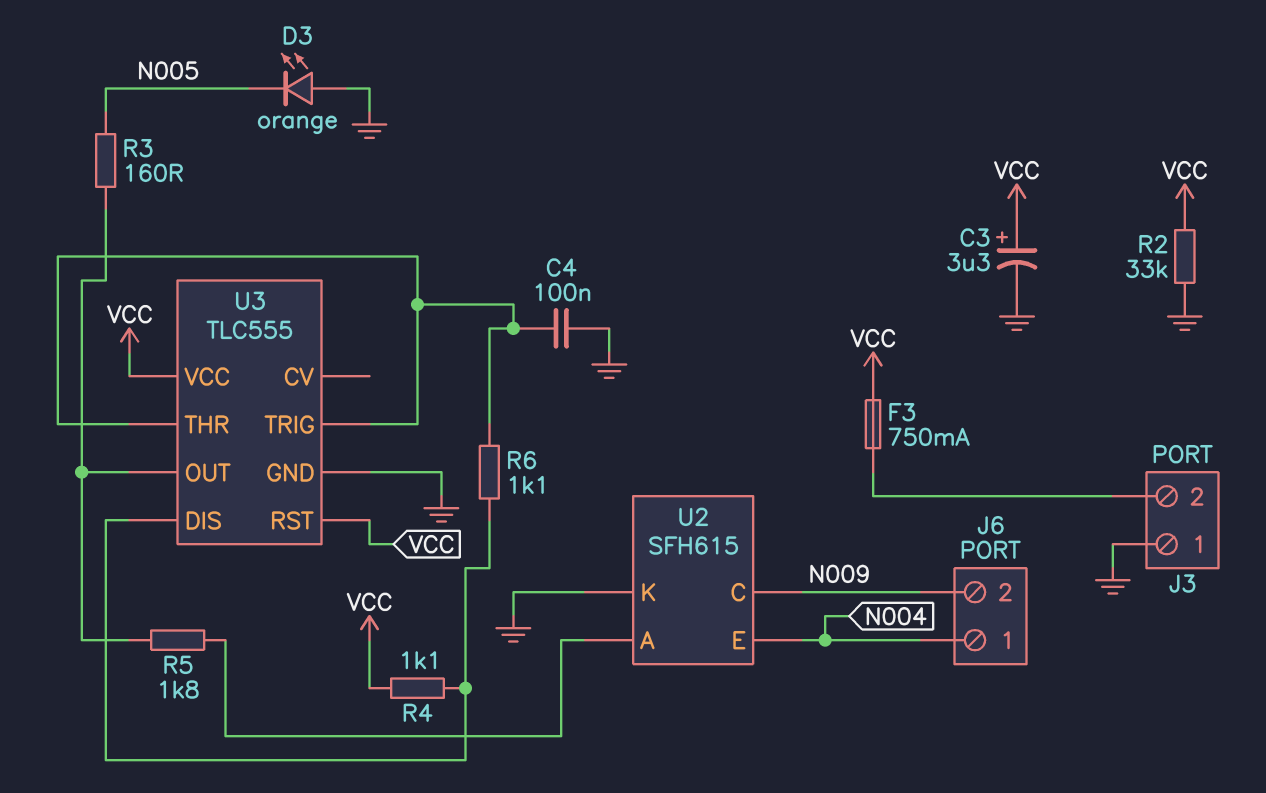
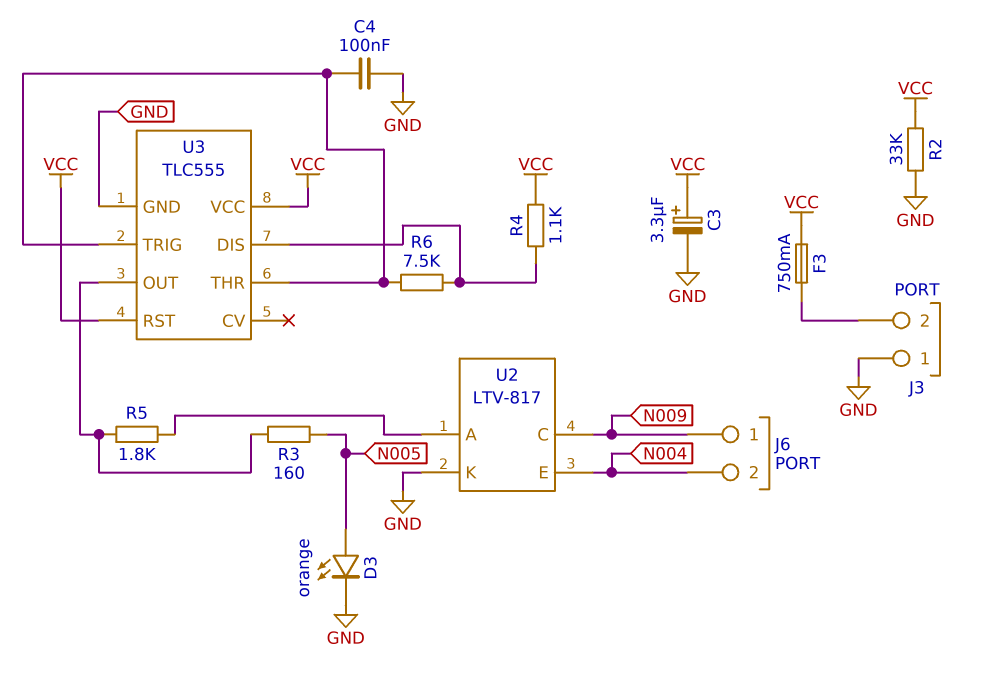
D3: LED orange (A GND, K N005) -> LED orange (A N005, K GND)
J6 pin 1: N004 -> N009
J6 pin 2: N009 -> N004
R6: 1.1k (U3/DIS, U3/THR) -> 7.5k (U3/DIS, U3/THR)
U2: SFH615 -> LTV-817

